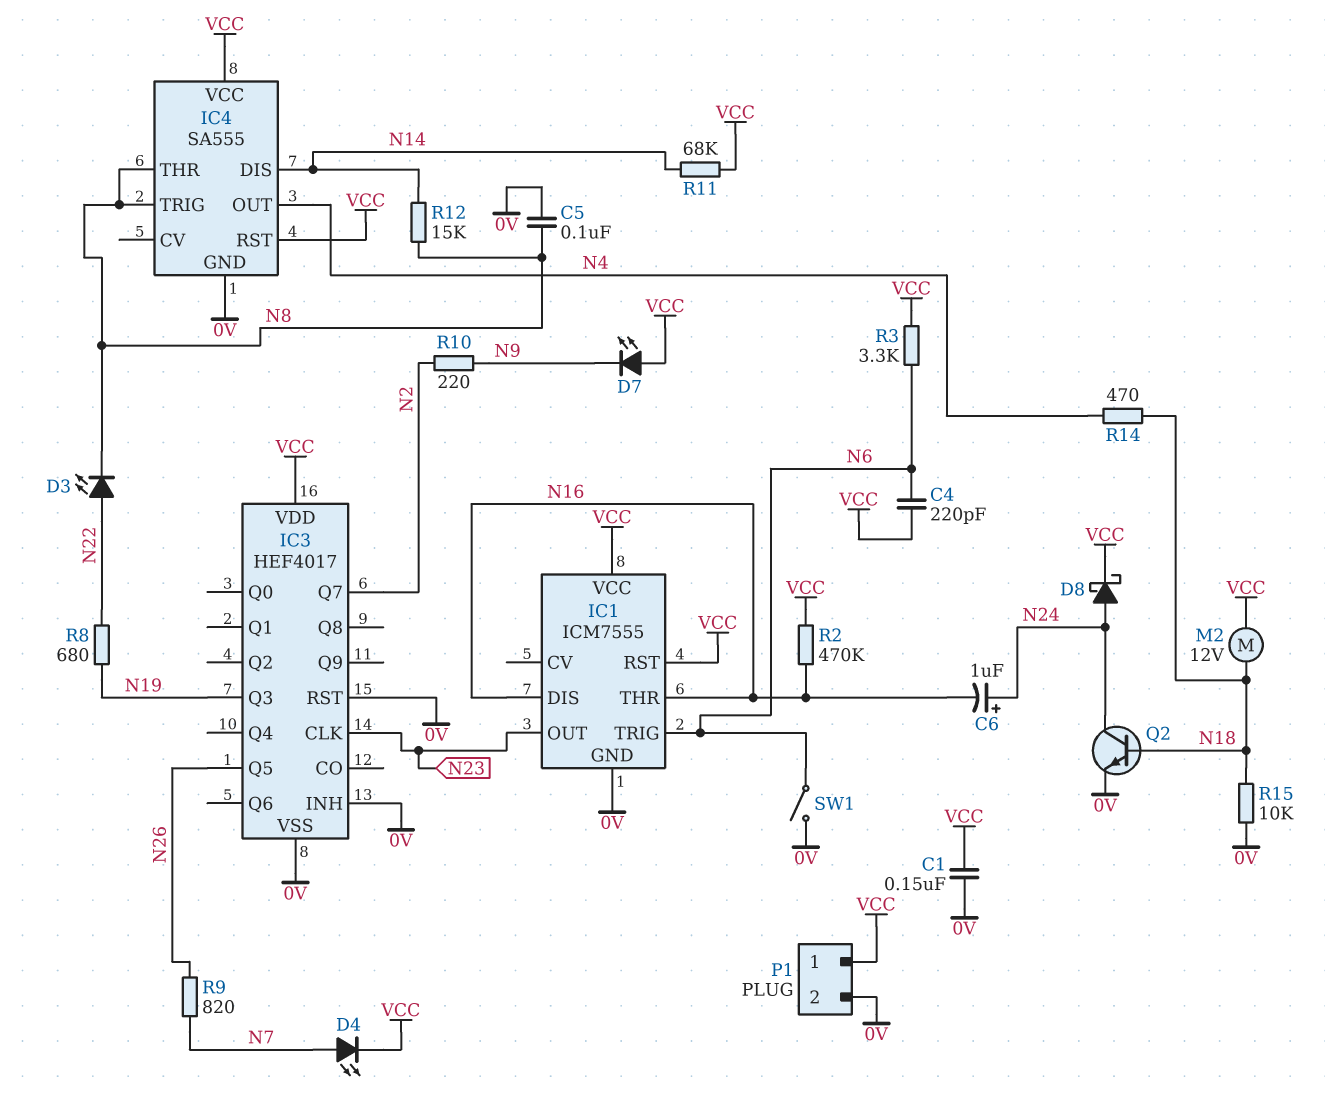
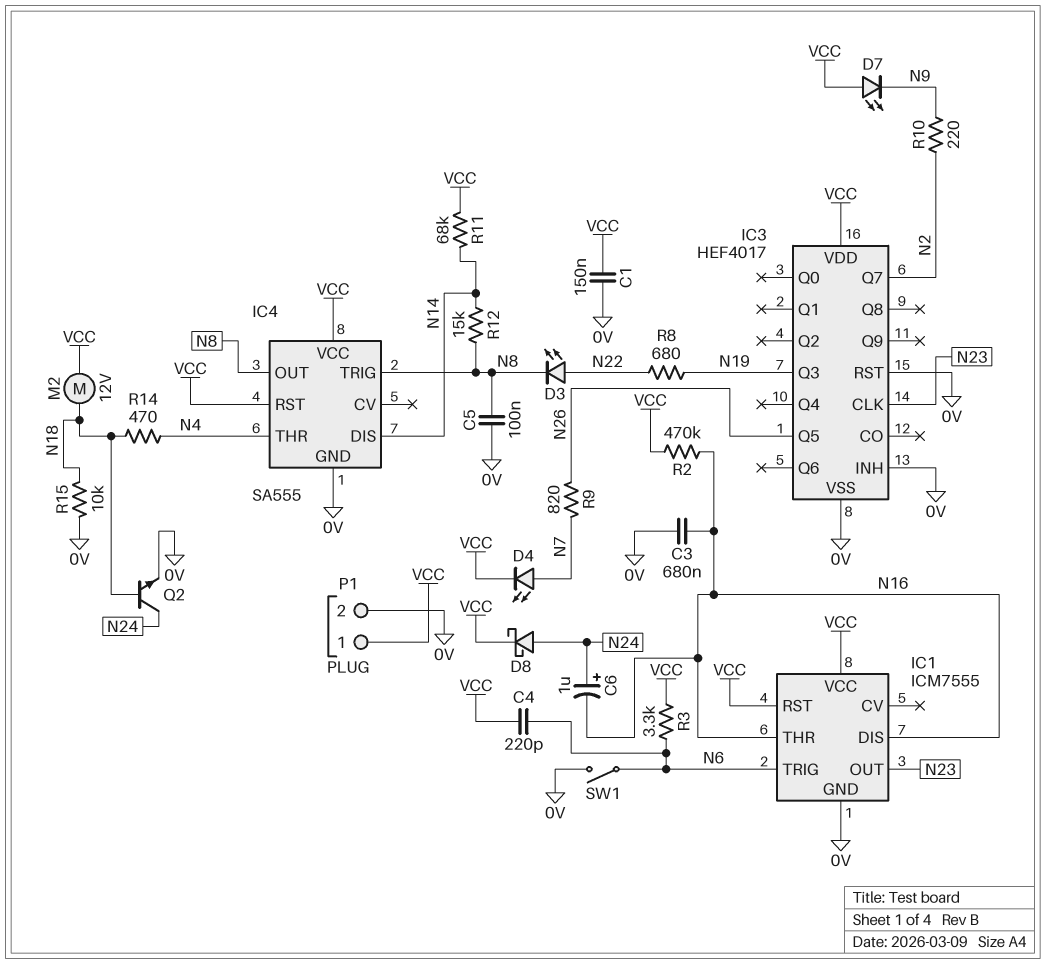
C3: none -> 680nF (0V, N16)
IC4 pin OUT: N4 -> N8
IC4 pin THR: N8 -> N4

